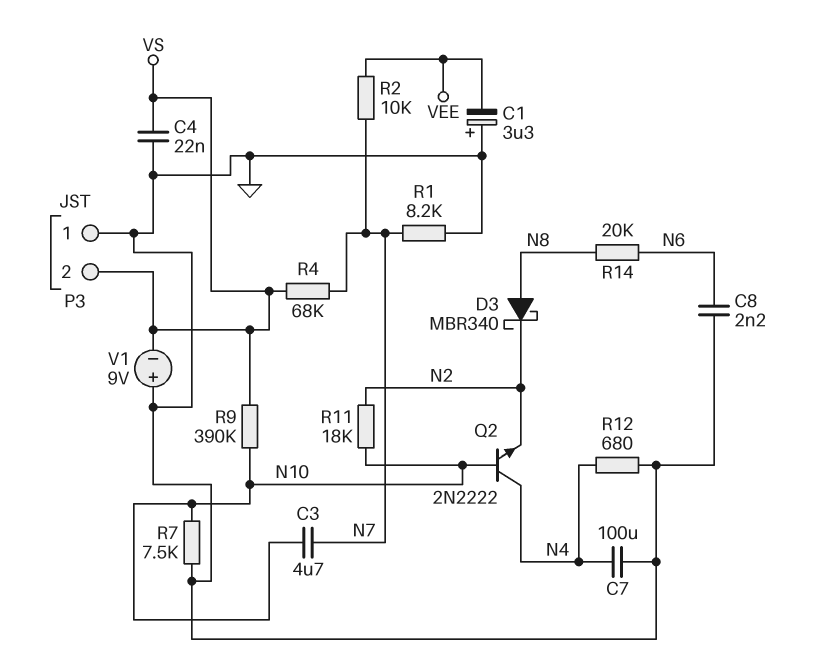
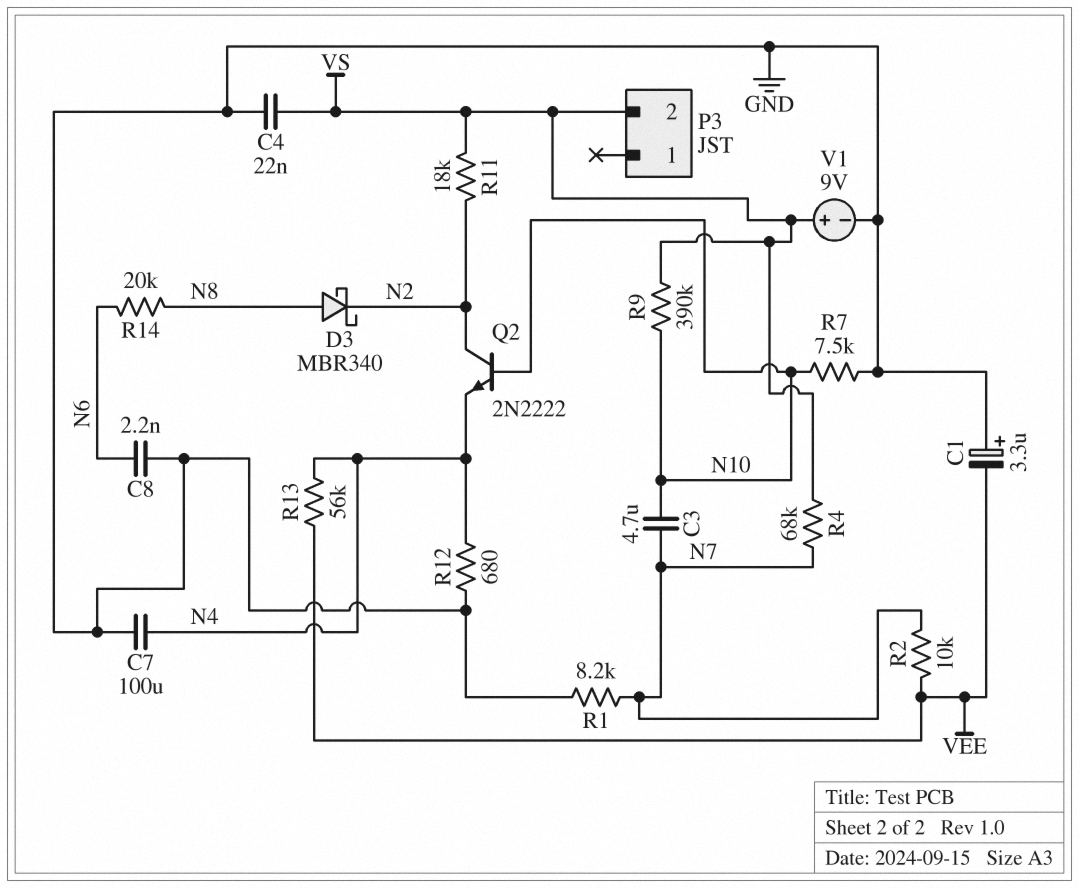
P3 pin 1: GND -> none
Q2: NPN 2N2222 (B N10, C N4, E N2) -> NPN 2N2222 (B N10, C N2, E N4)
R11: 18k (N2, N10) -> 18k (N2, VS)
R13: none -> 56k (N4, VEE)
V1: 9V (plus GND, minus VS) -> 9V (plus VS, minus GND)

